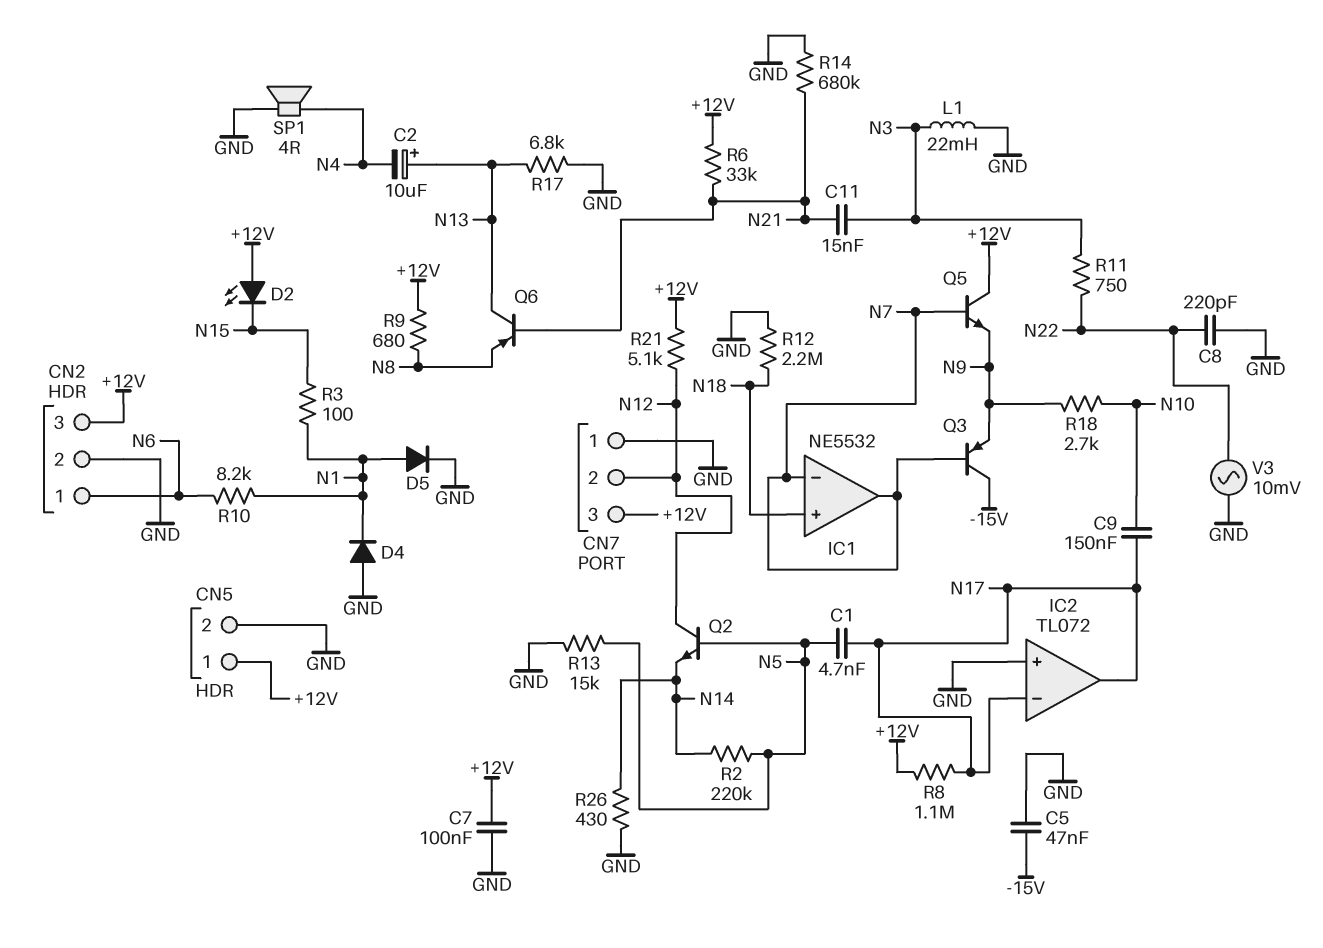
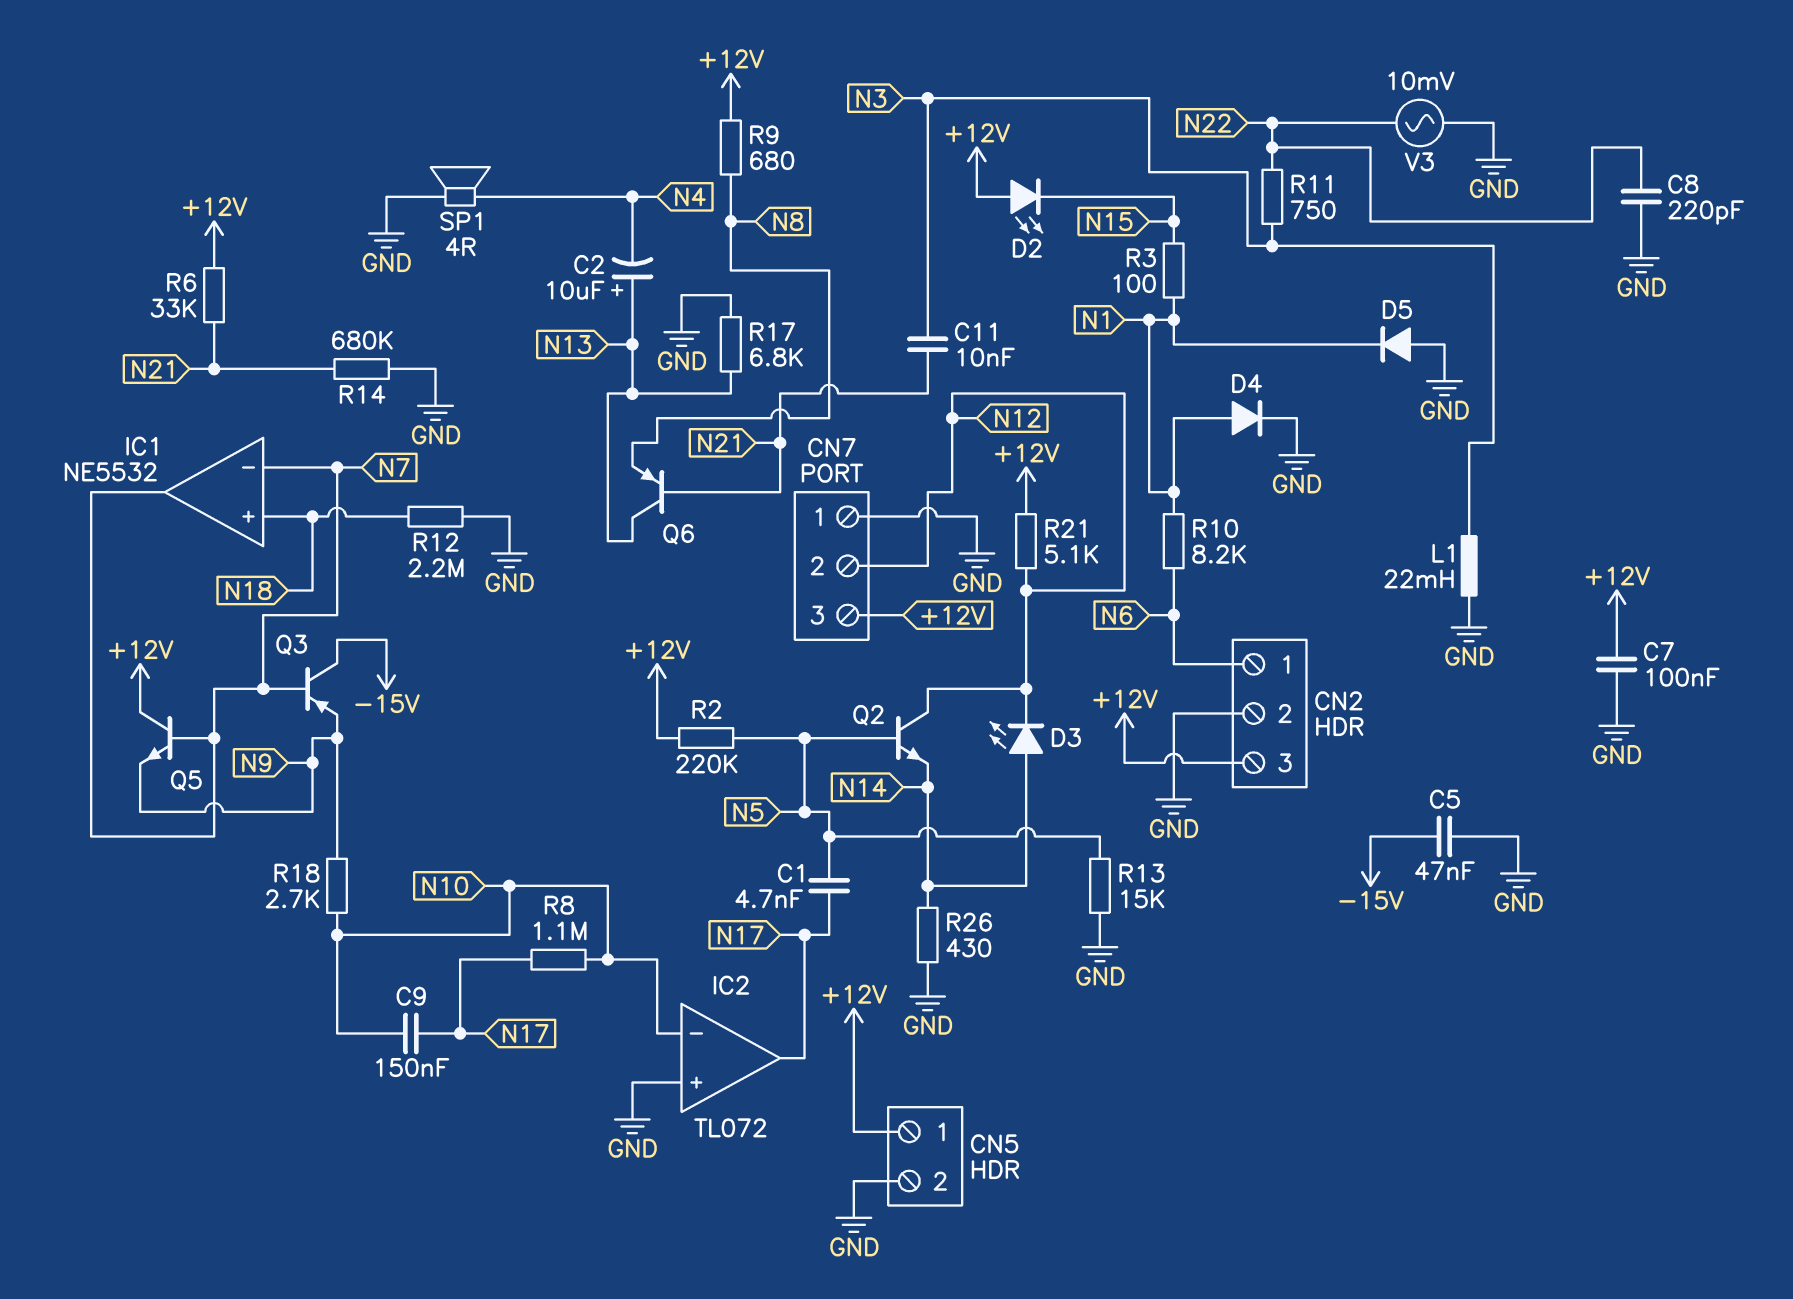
C11: 15nF (N3, N21) -> 10nF (N3, N21)
D3: none -> LED (A N14, K N12)
D4: diode (A GND, K N1) -> diode (A N1, K GND)
D5: diode (A N1, K GND) -> diode (A GND, K N1)
IC2 pin in-: N17 -> N10
R2: 220k (N5, N14) -> 220k (+12V, N5)
R8: 1.1M (+12V, N17) -> 1.1M (N10, N17)

